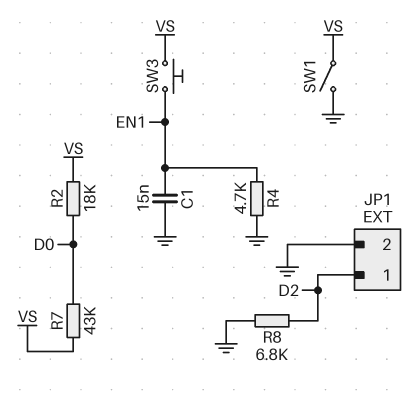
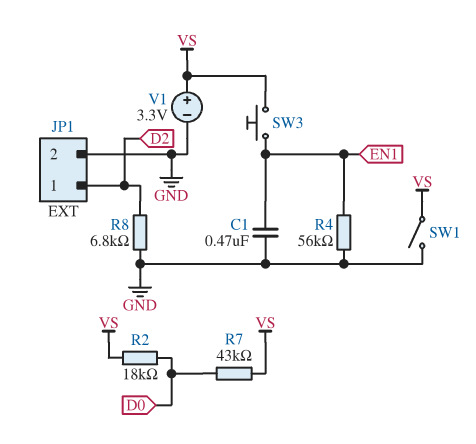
C1: 15nF (EN1, GND) -> 470nF (EN1, GND)
R4: 4.7k (EN1, GND) -> 56k (EN1, GND)
V1: none -> 3.3V (plus VS, minus GND)

